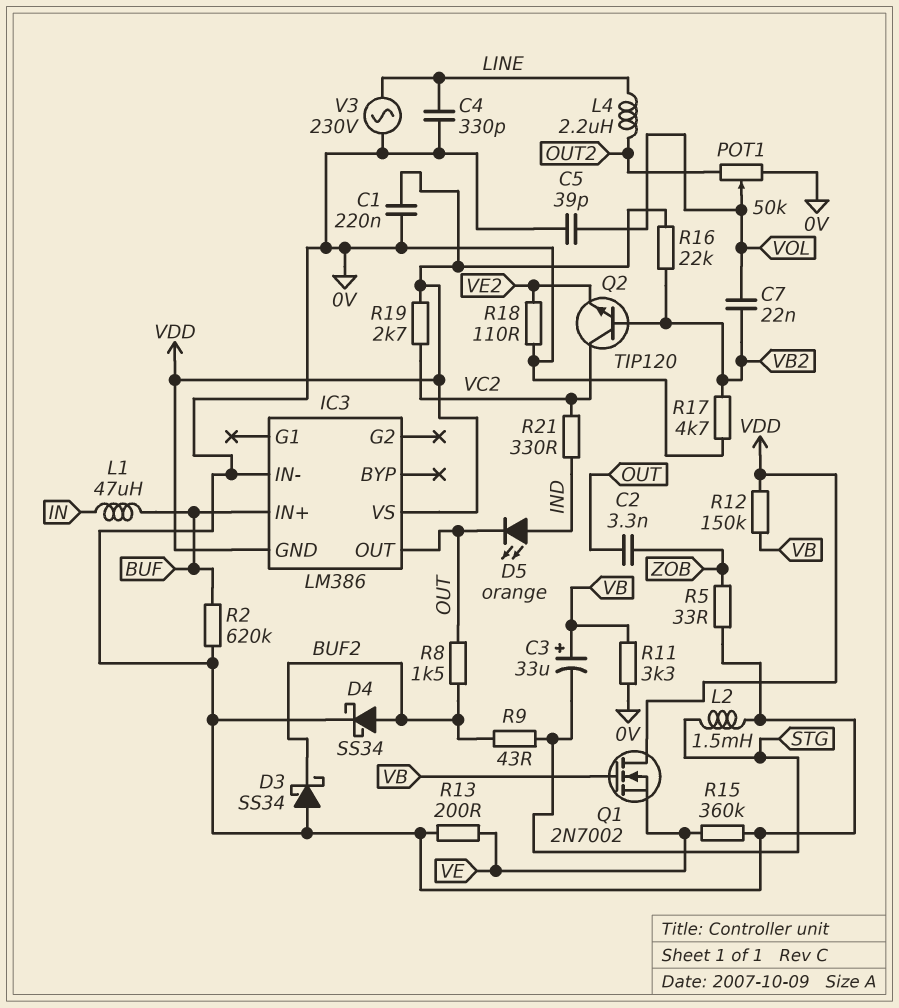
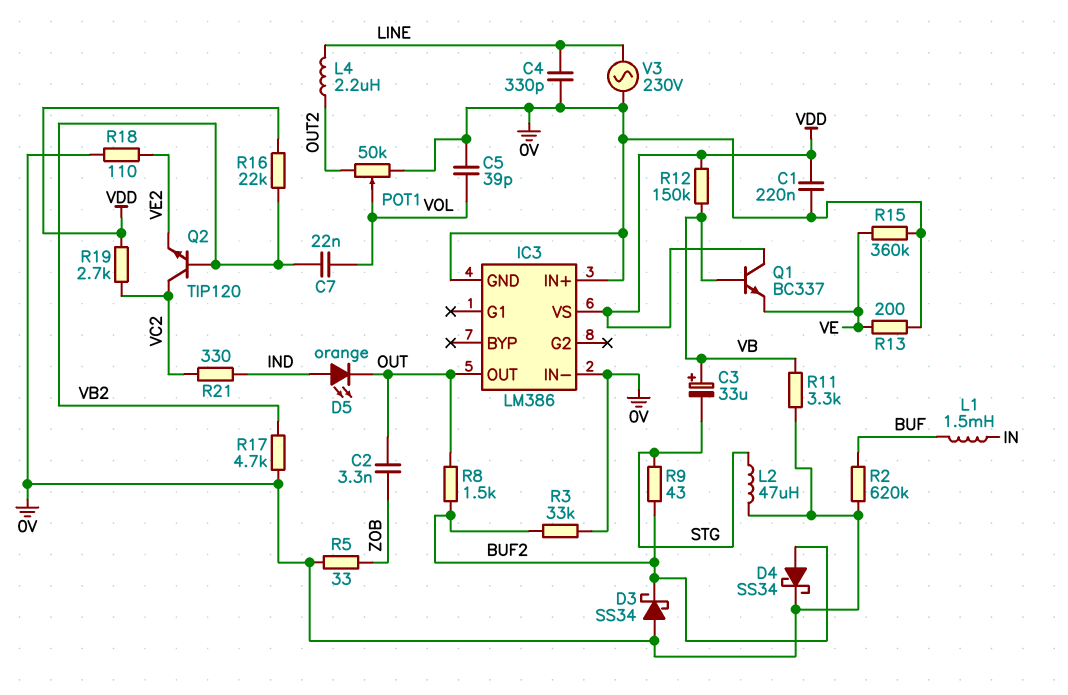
IC3 pin GND: VDD -> 0V
IC3 pin IN+: BUF -> 0V
L1: 47uH (BUF, IN) -> 1.5mH (BUF, IN)
L2: 1.5mH (0V, STG) -> 47uH (0V, STG)
Q1: NMOS 2N7002 (G VB, D VDD, S VE) -> NPN BC337 (B VB, C VDD, E VE)
R3: none -> 33k (0V, BUF2)

